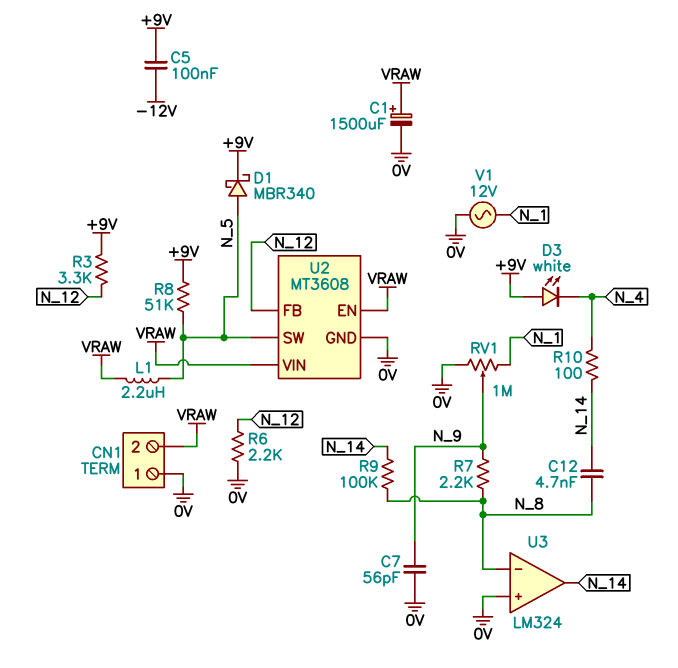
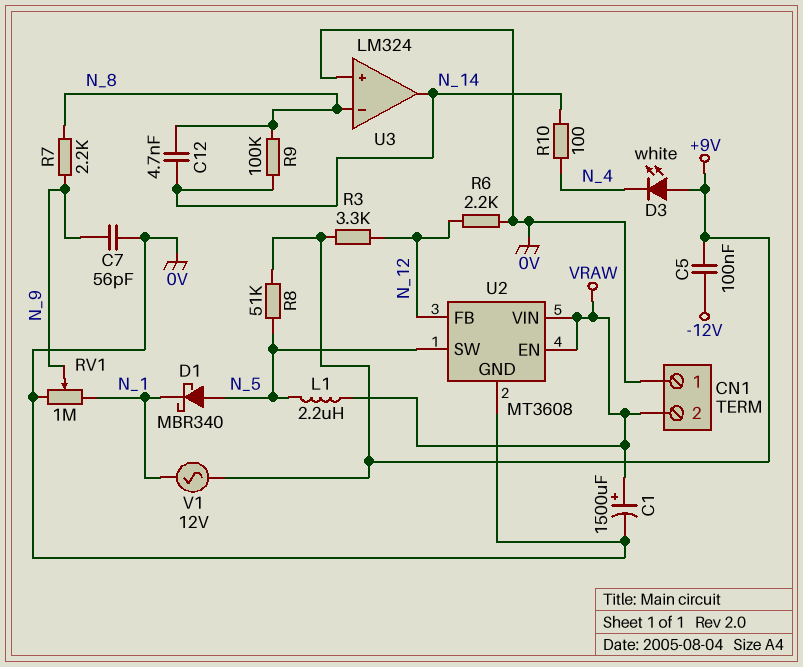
D1: schottky MBR340 (A N_5, K +9V) -> schottky MBR340 (A N_5, K N_1)
V1: AC 12V (0V, N_1) -> AC 12V (+9V, N_1)

